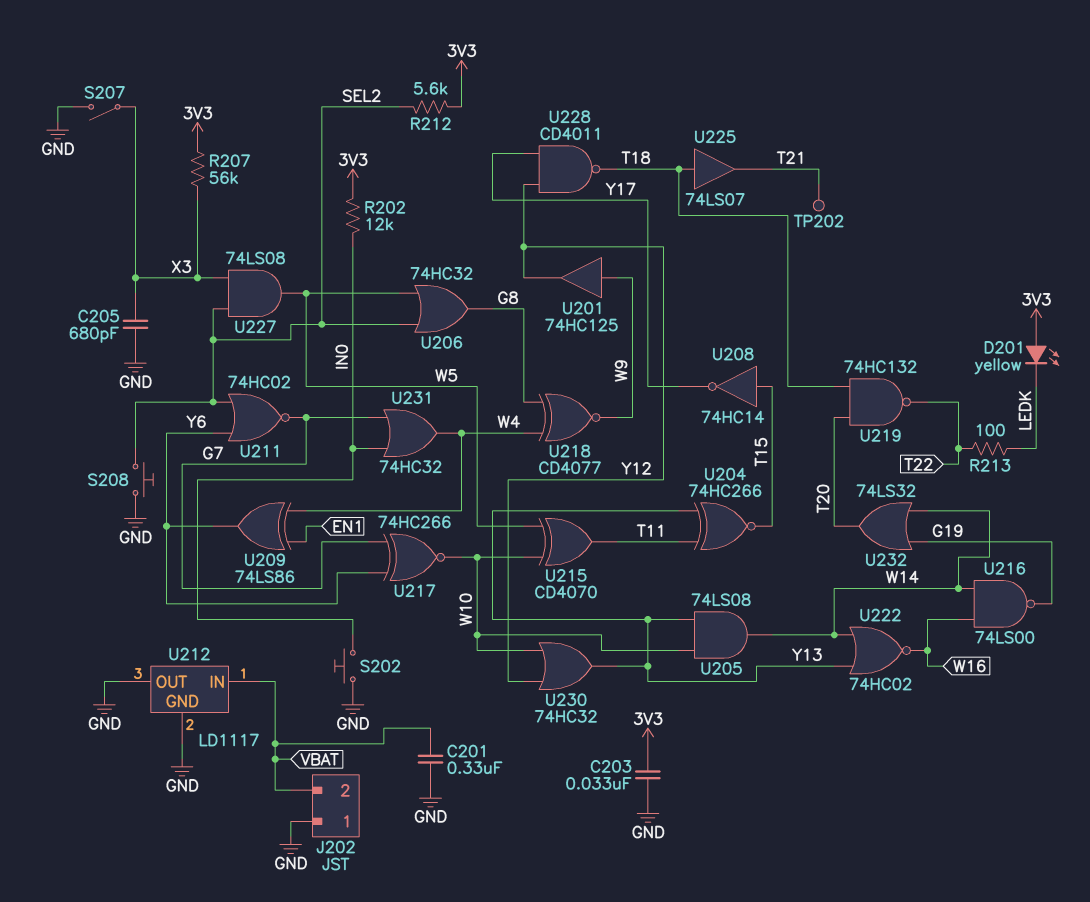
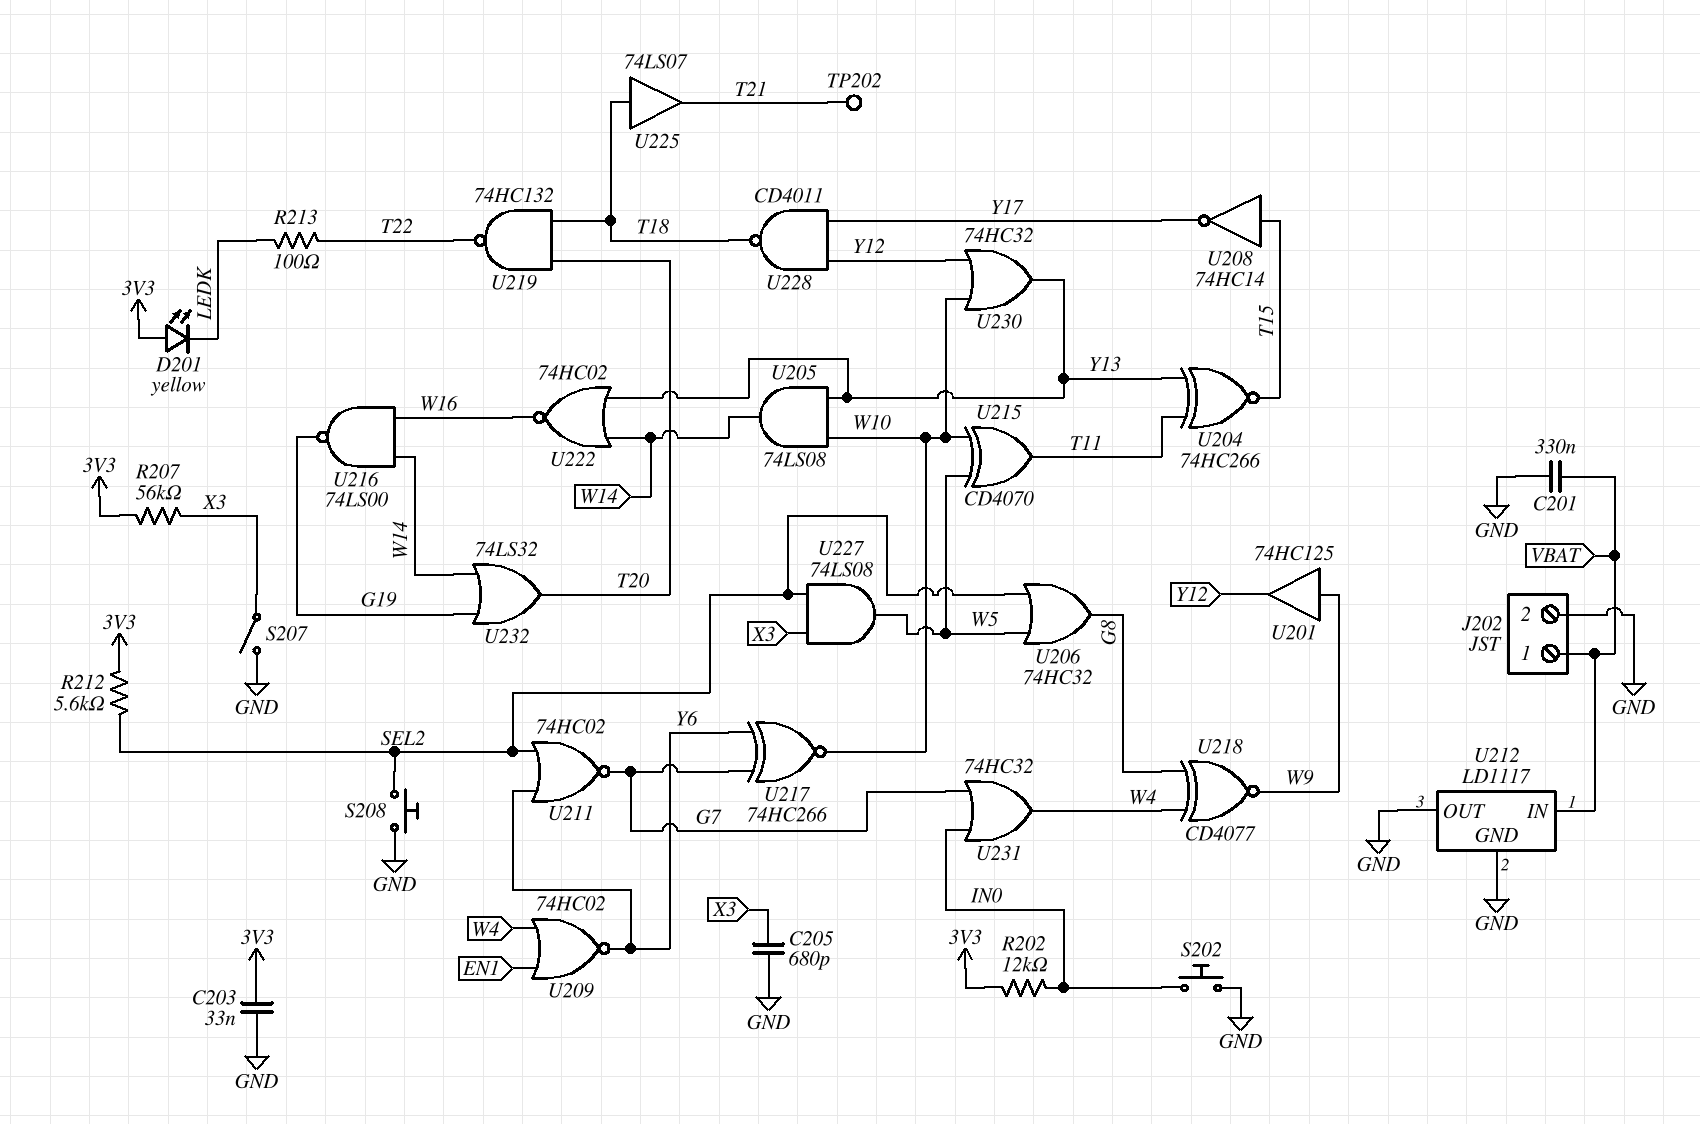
J202 pin 1: GND -> VBAT
J202 pin 2: VBAT -> GND
U209: XOR 74LS86 (in EN1, in W4, out Y6) -> NOR 74HC02 (in EN1, in W4, out Y6)

